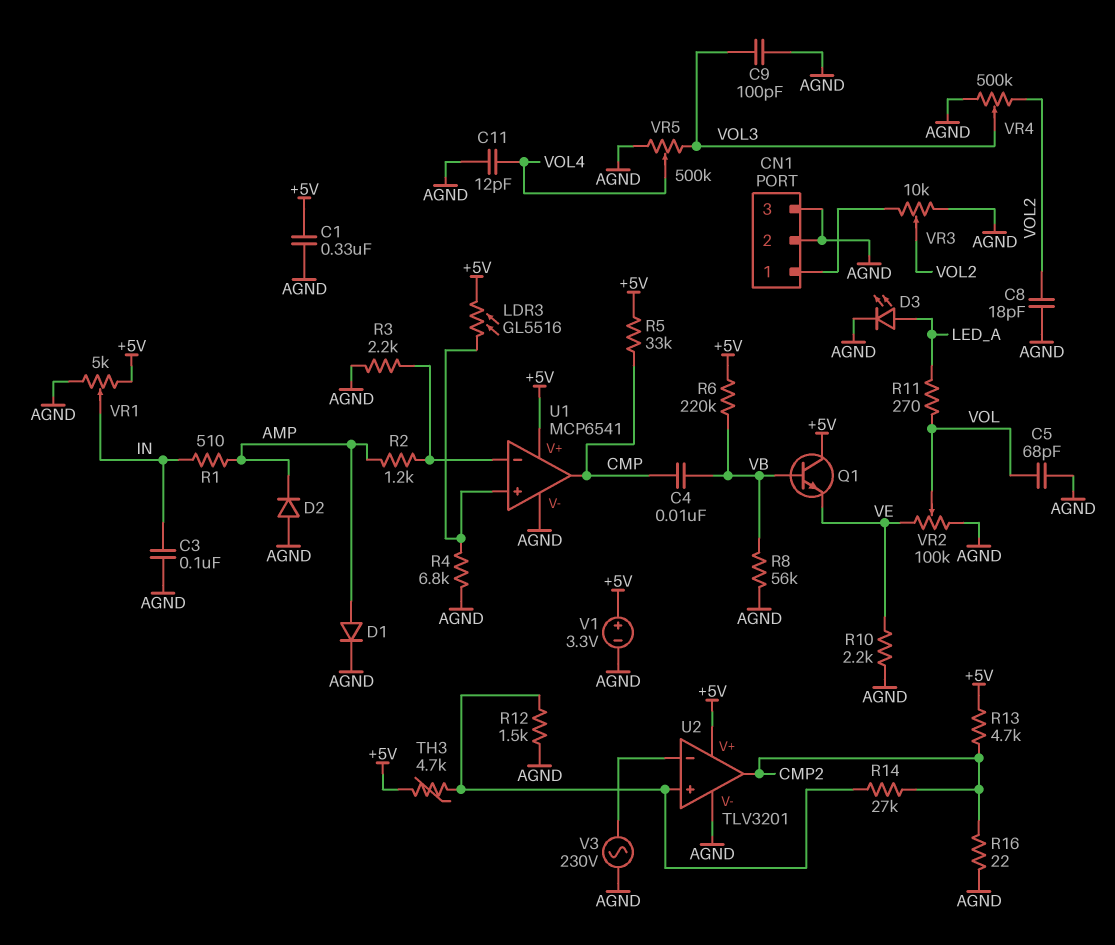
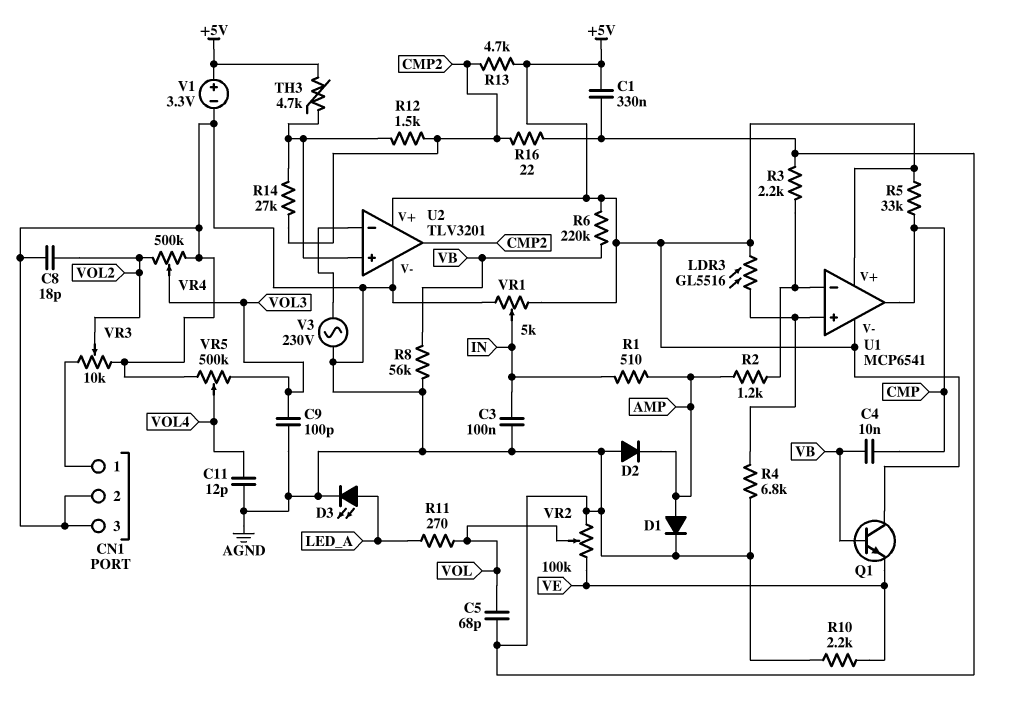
R12: 1.5k (AGND, U2/in+) -> 1.5k (CMP2, U2/in+)
U1 pin V-: AGND -> +5V

